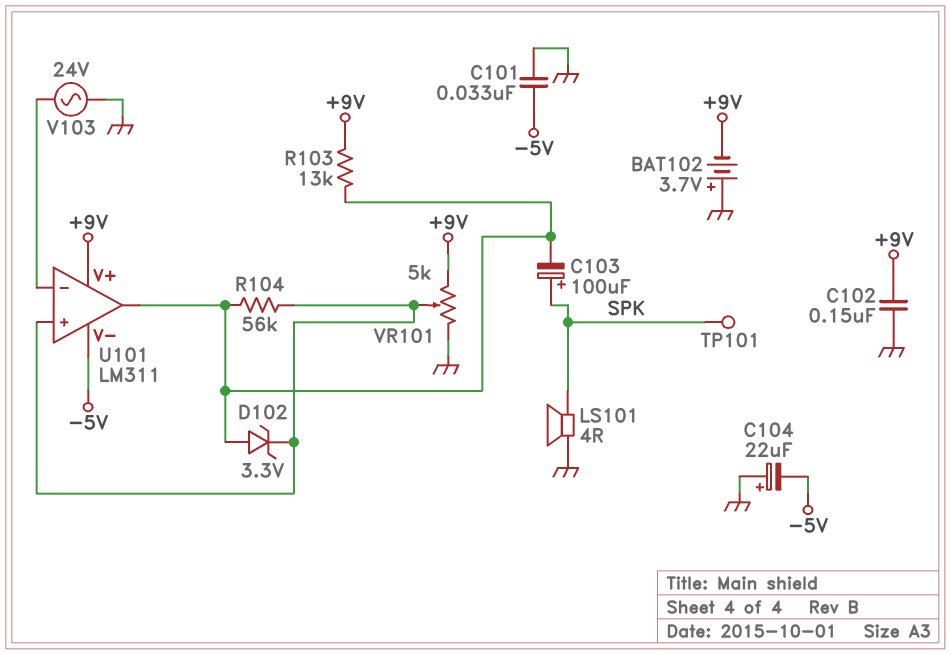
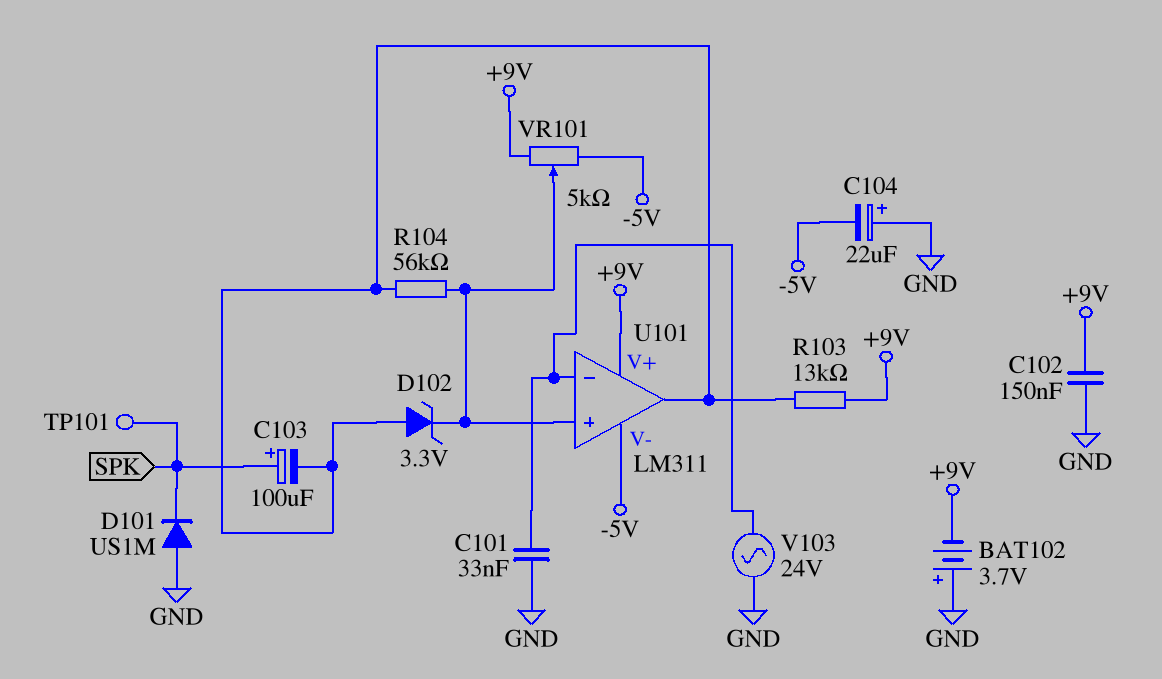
C101: 33nF (-5V, GND) -> 33nF (GND, U101/in-)
D101: none -> diode US1M (A GND, K SPK)
LS101: speaker 4R (GND, SPK) -> none
VR101: 5k (+9V, GND, wiper U101/in+) -> 5k (+9V, -5V, wiper U101/in+)

